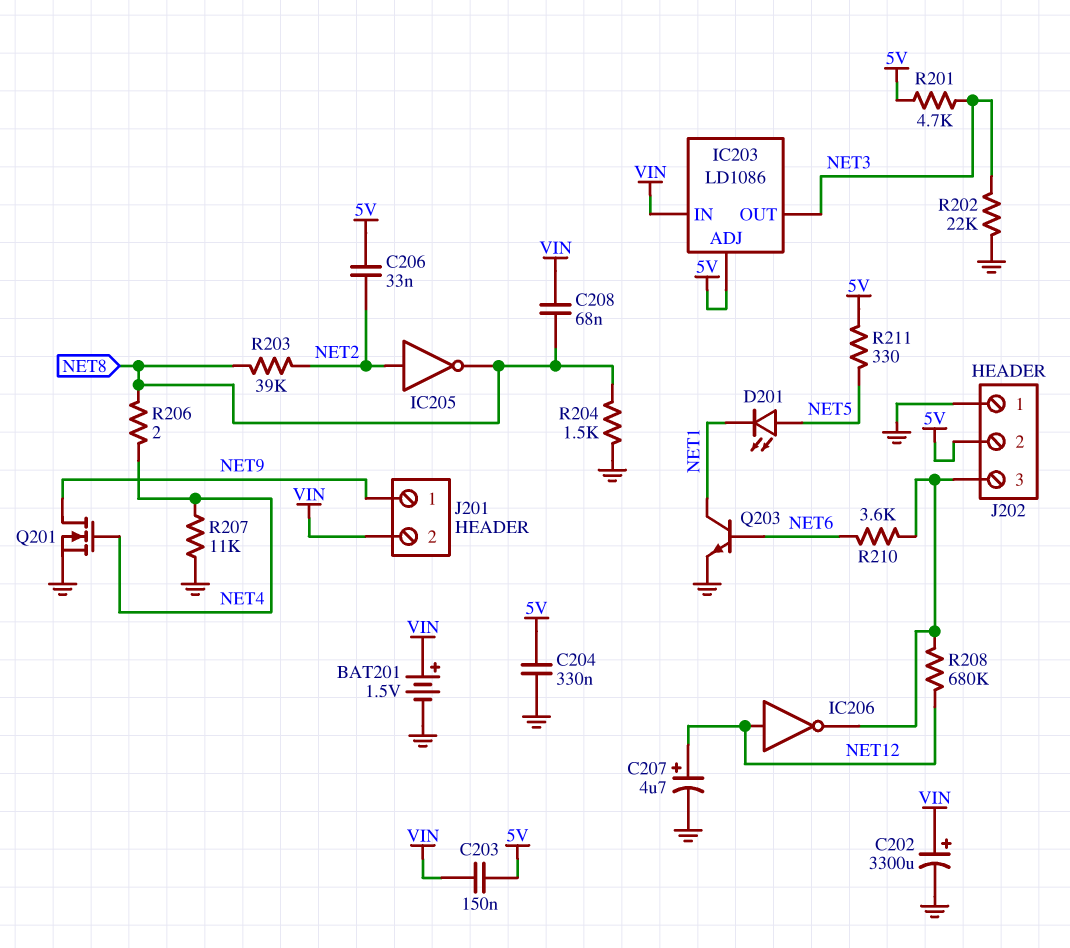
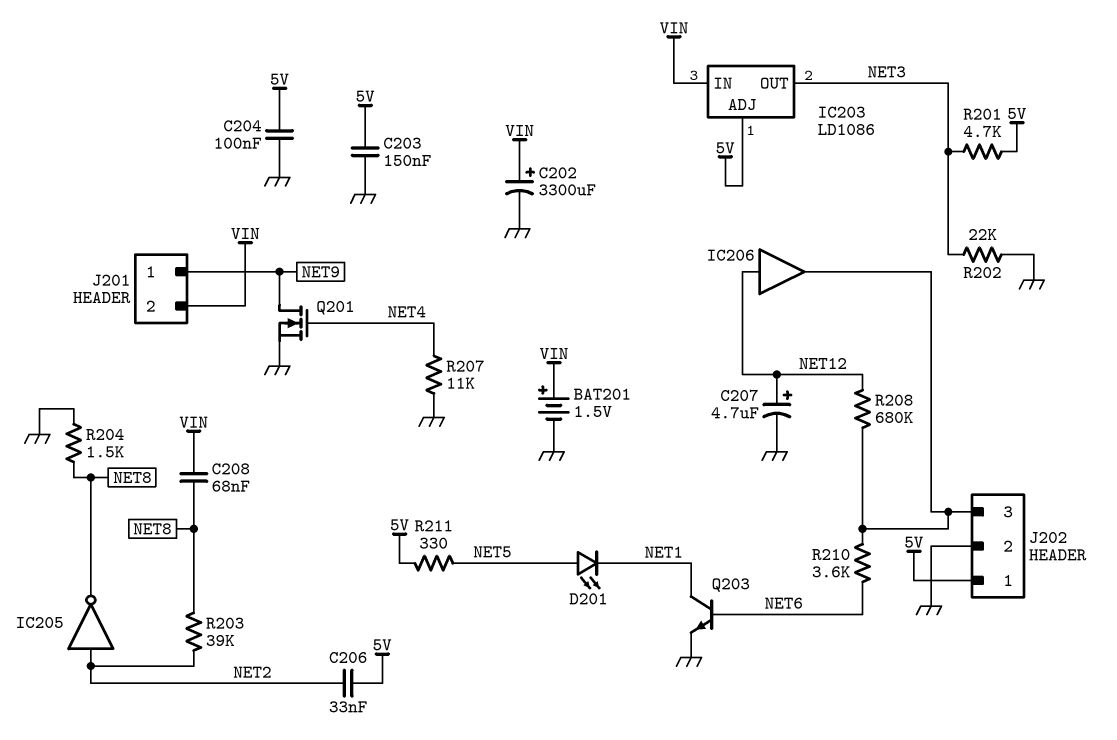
C203: 150nF (5V, VIN) -> 150nF (5V, GND)
C204: 330nF (5V, GND) -> 100nF (5V, GND)
IC206: NOT (in NET12, out J202/3) -> buffer (in NET12, out J202/3)
J202 pin 1: GND -> 5V
J202 pin 2: 5V -> GND
R206: 2 (NET4, NET8) -> none

